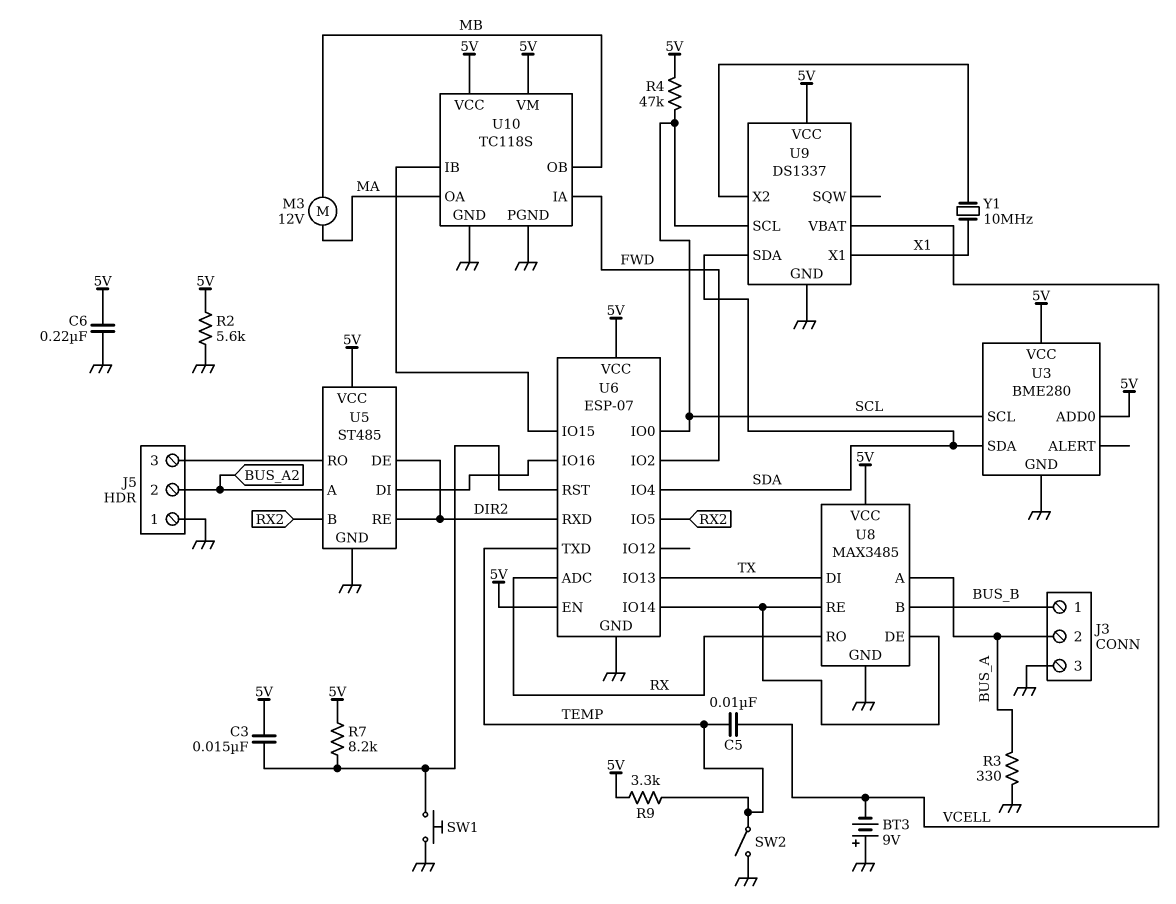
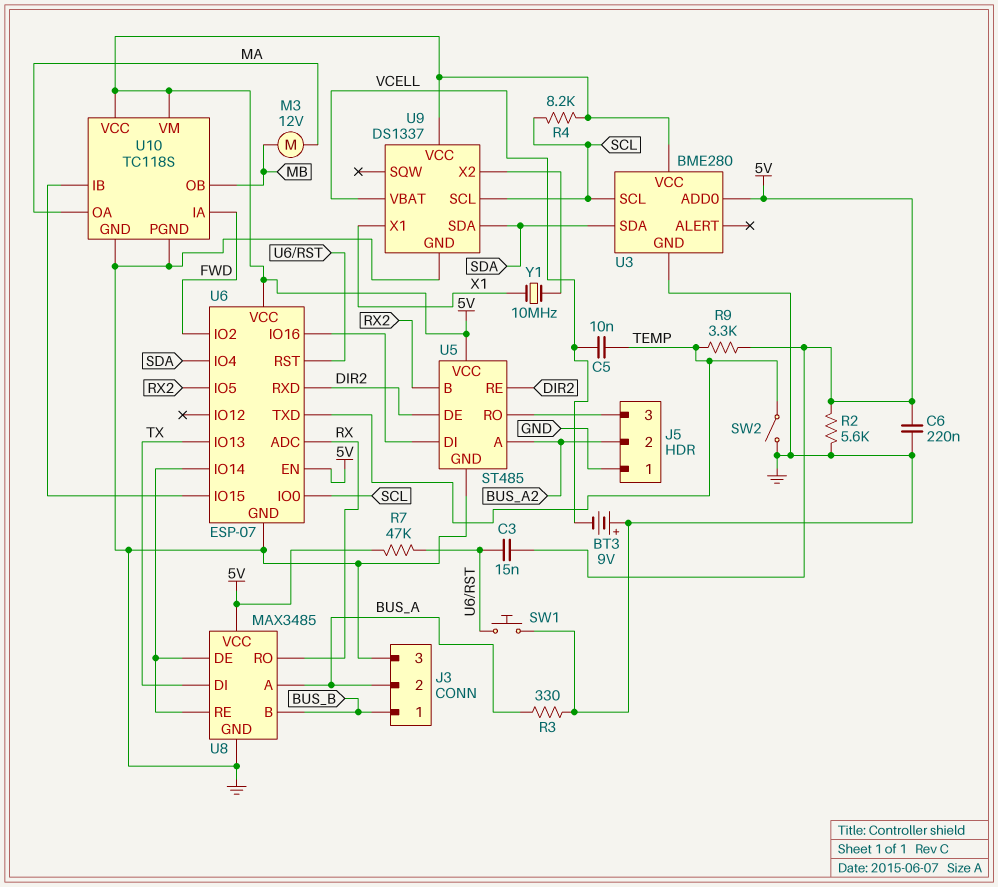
R4: 47k (5V, SCL) -> 8.2k (5V, SCL)
R7: 8.2k (5V, U6/RST) -> 47k (5V, U6/RST)

